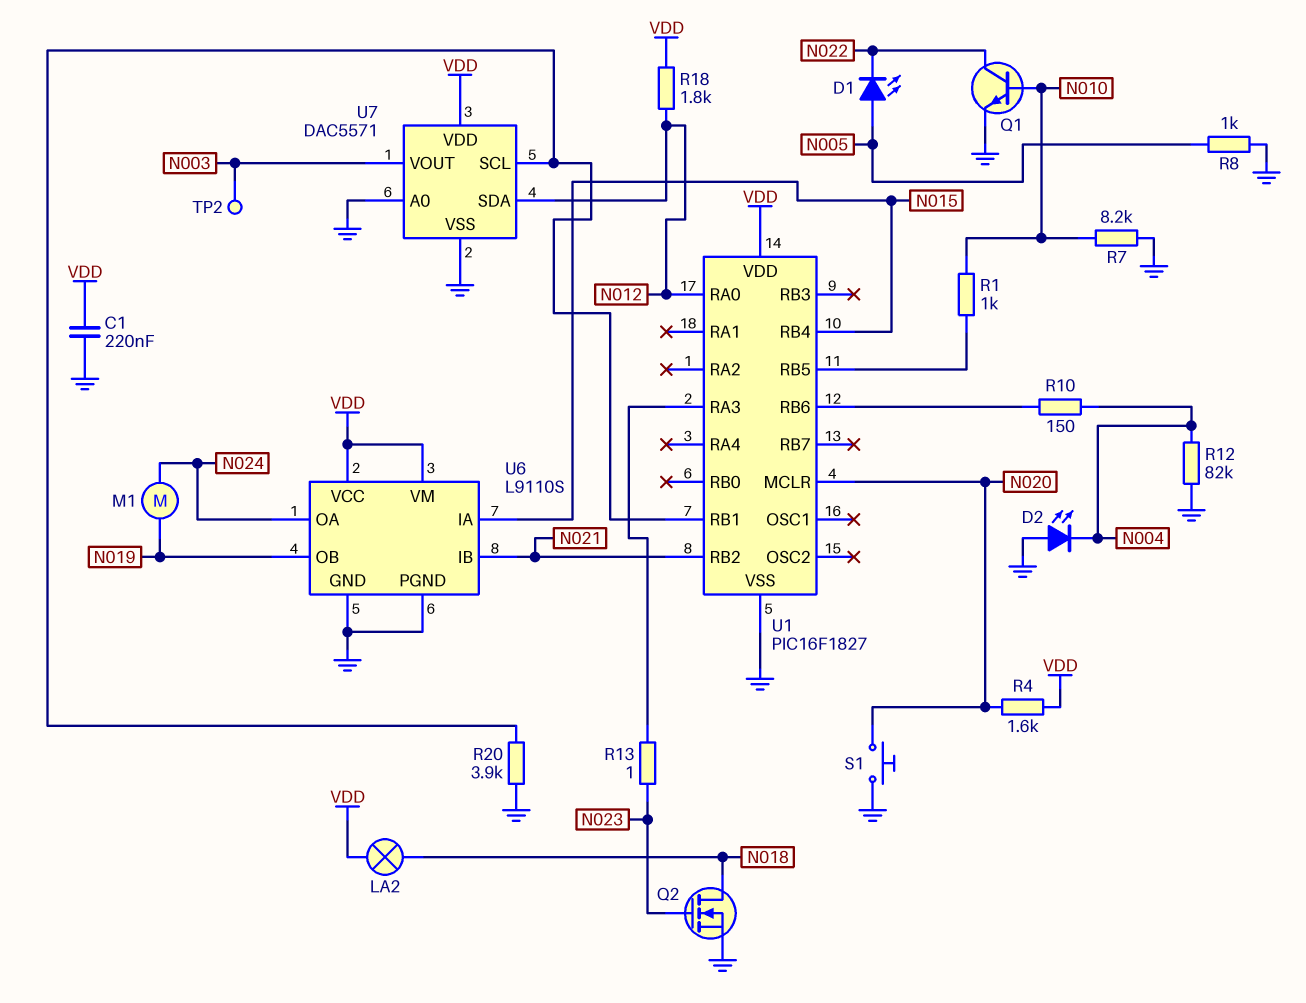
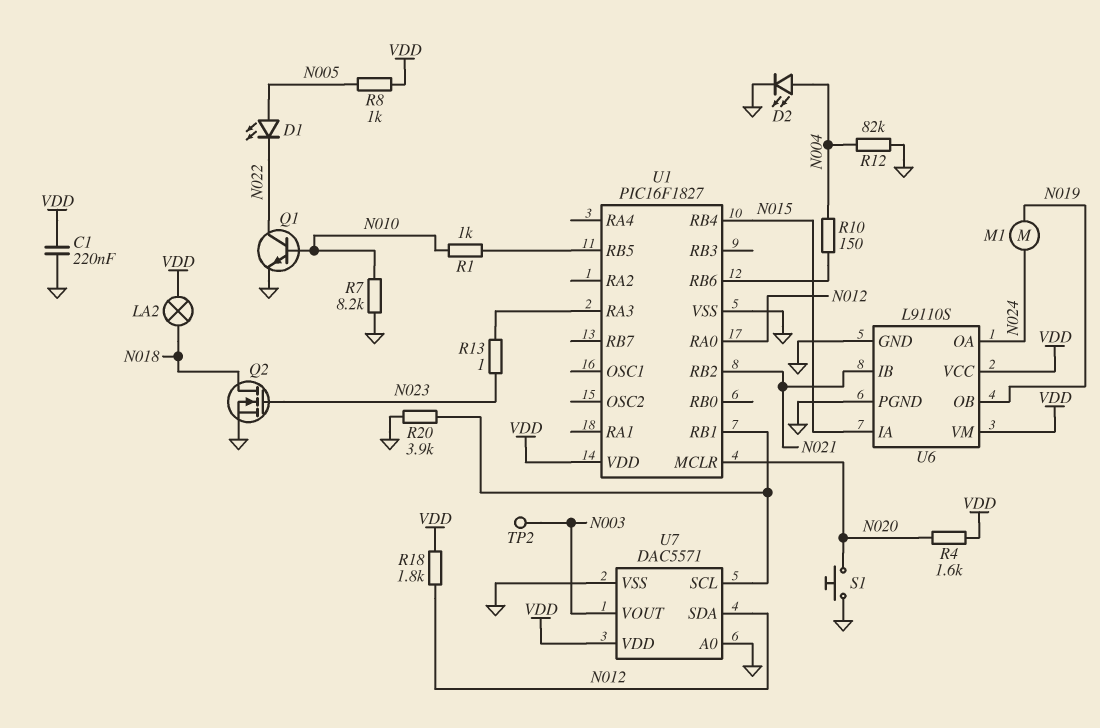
D2: LED (A GND, K N004) -> LED (A N004, K GND)
R8: 1k (GND, N005) -> 1k (N005, VDD)

